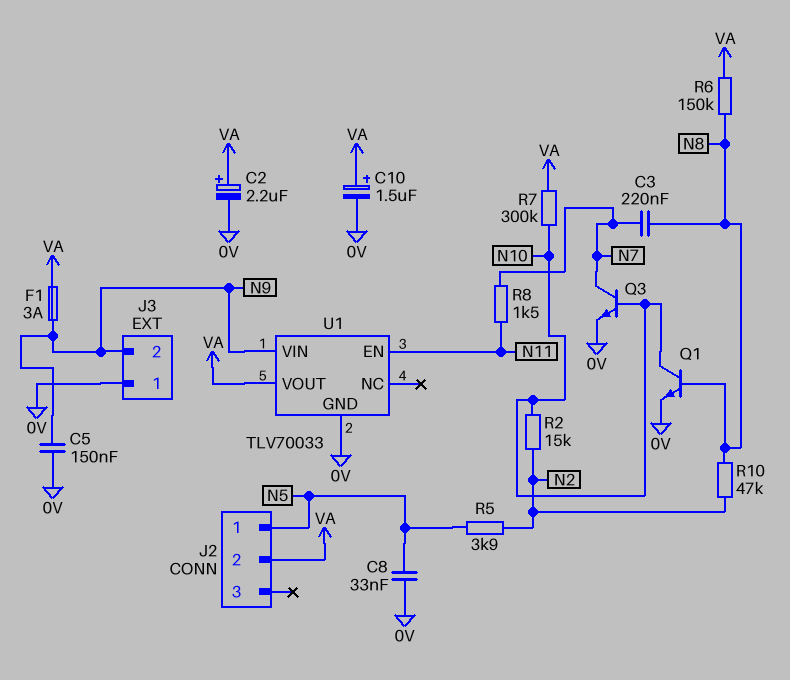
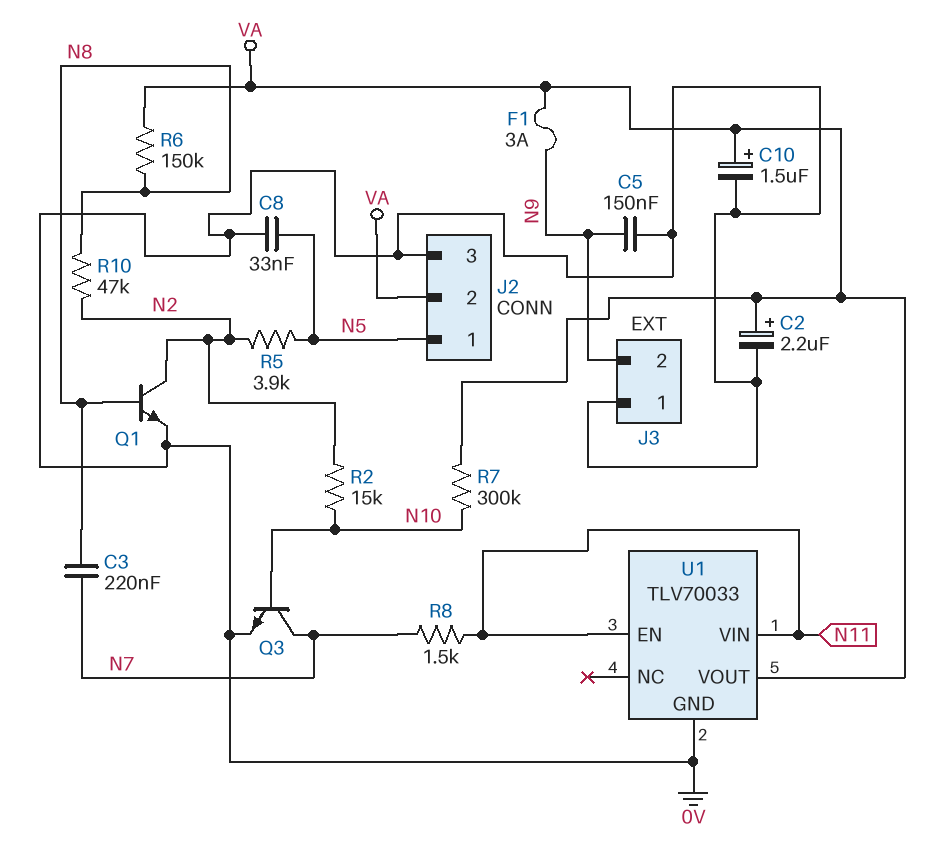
J2 pin 3: none -> 0V
Q1: NPN (B N8, C N10, E 0V) -> NPN (B N8, C N2, E 0V)
U1 pin VIN: N9 -> N11

